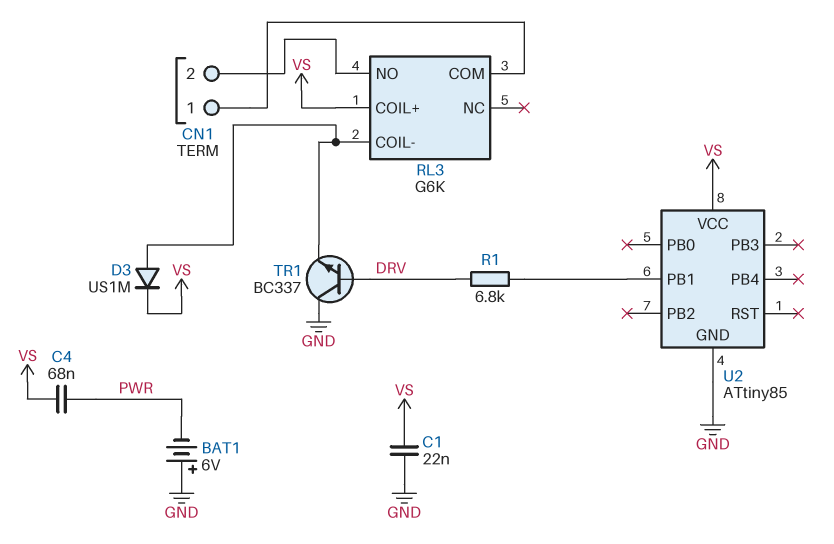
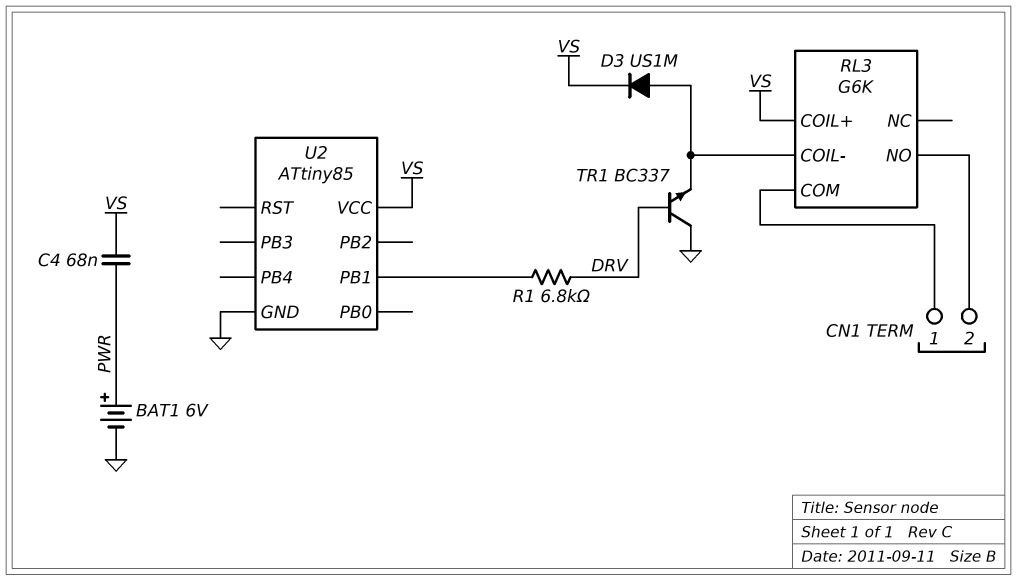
BAT1: 6V (plus GND, minus PWR) -> 6V (plus PWR, minus GND)
C1: 22nF (GND, VS) -> none

